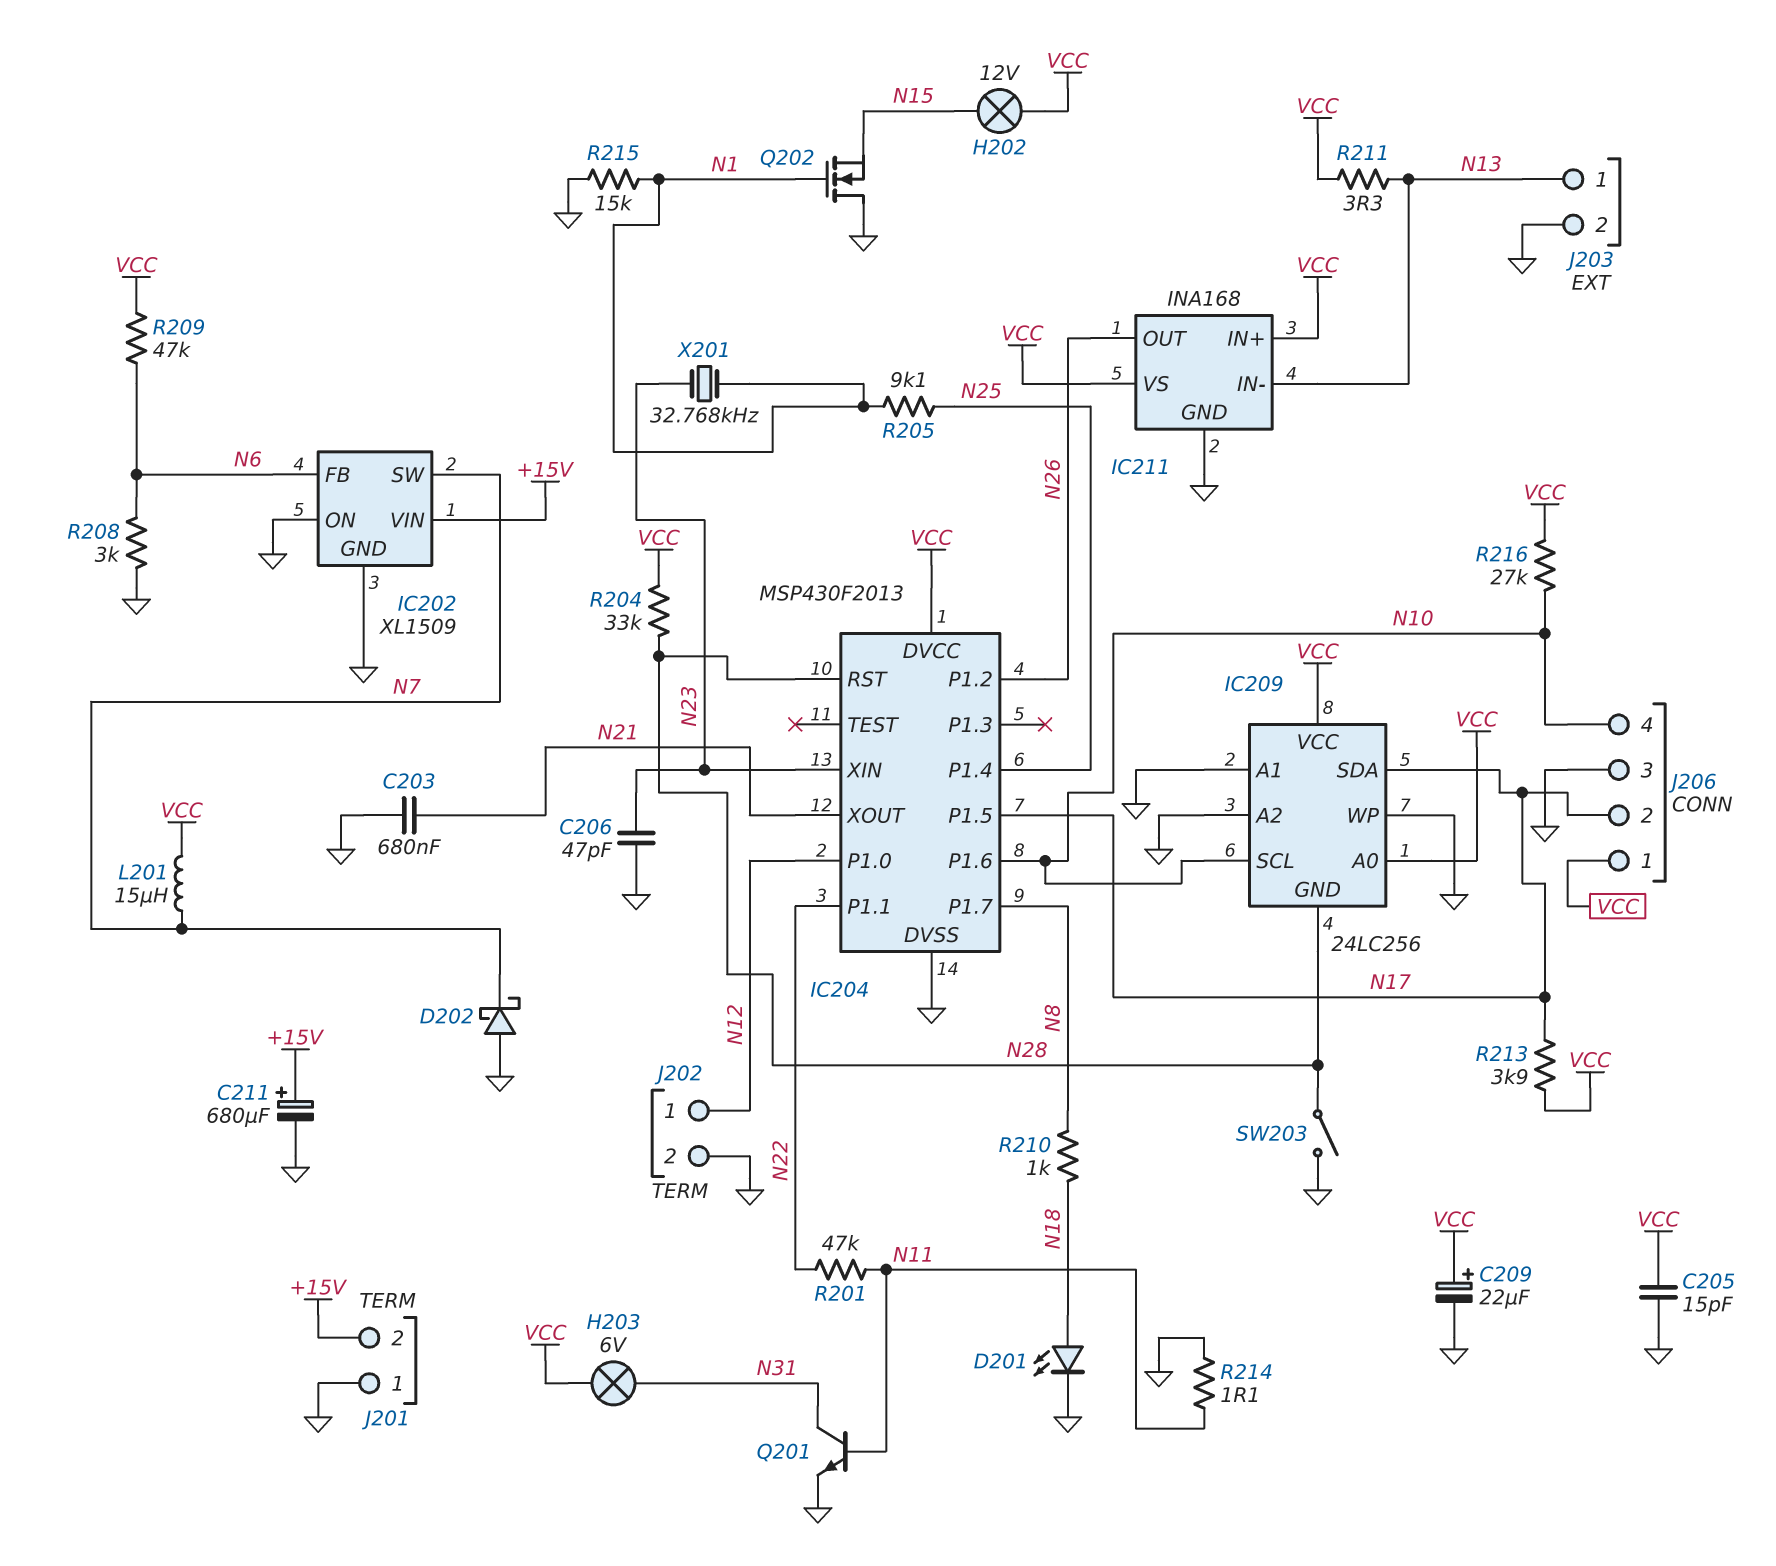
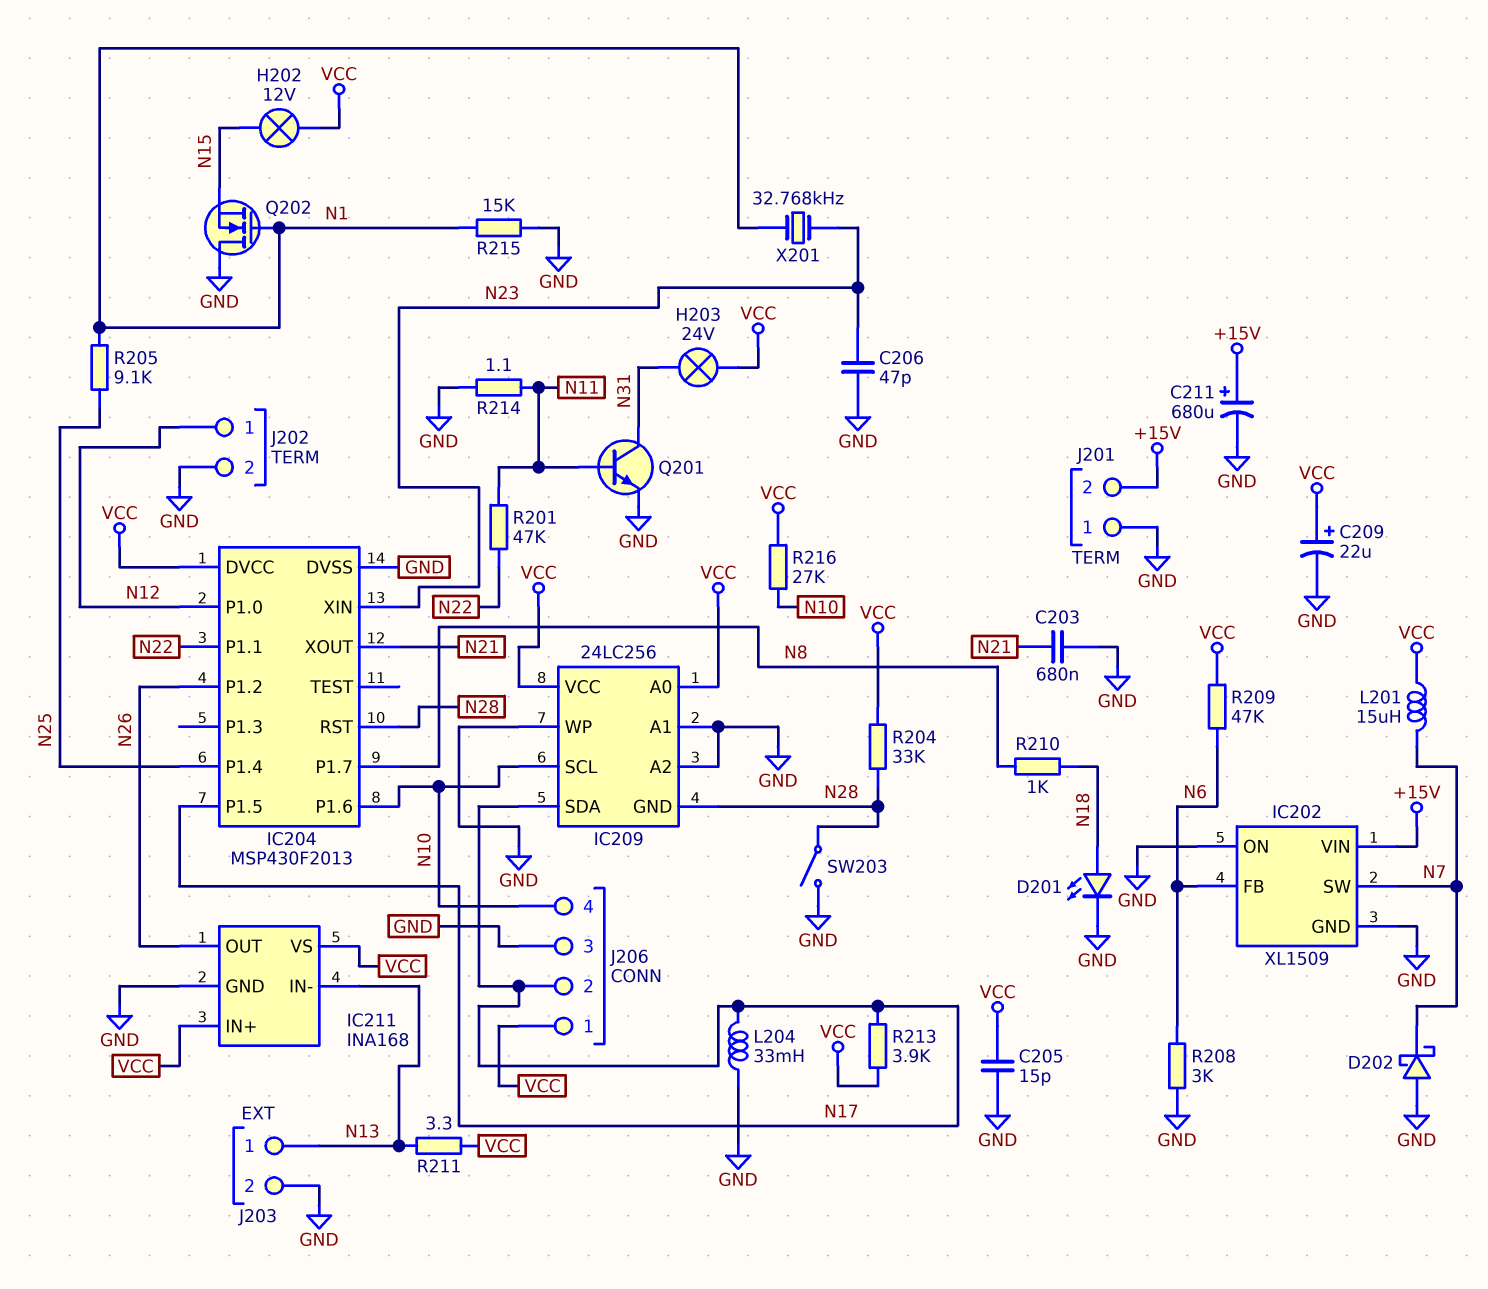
H203: lamp 6V (N31, VCC) -> lamp 24V (N31, VCC)
L204: none -> 33mH (GND, N17)

